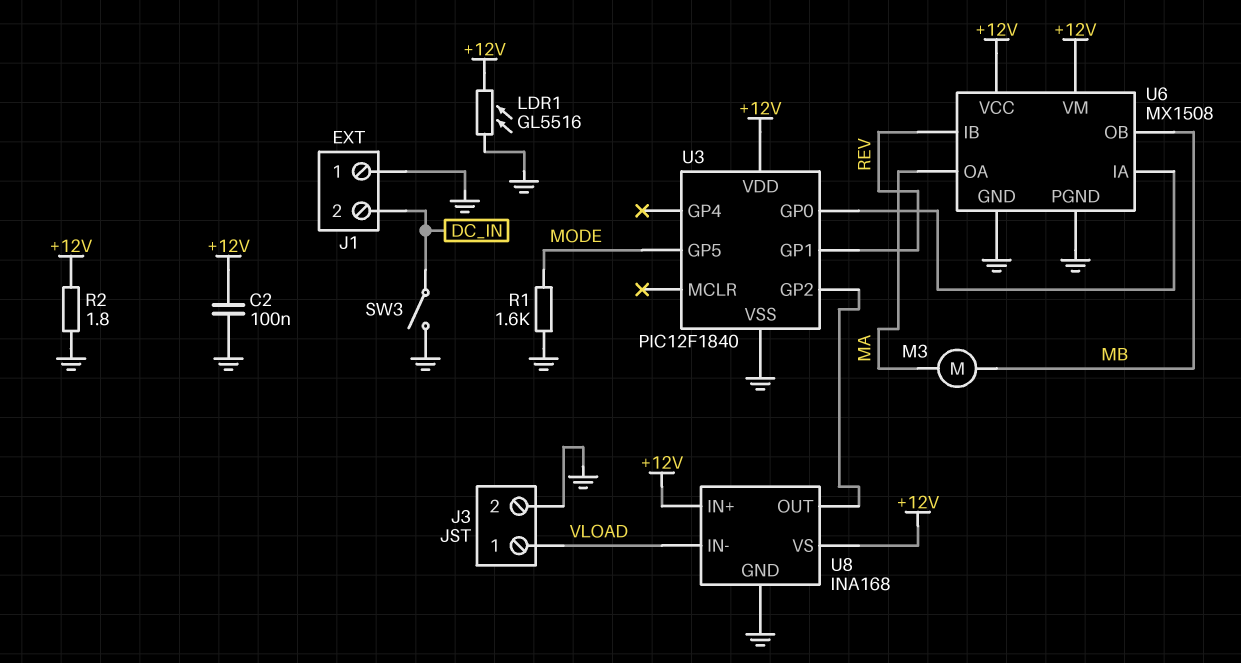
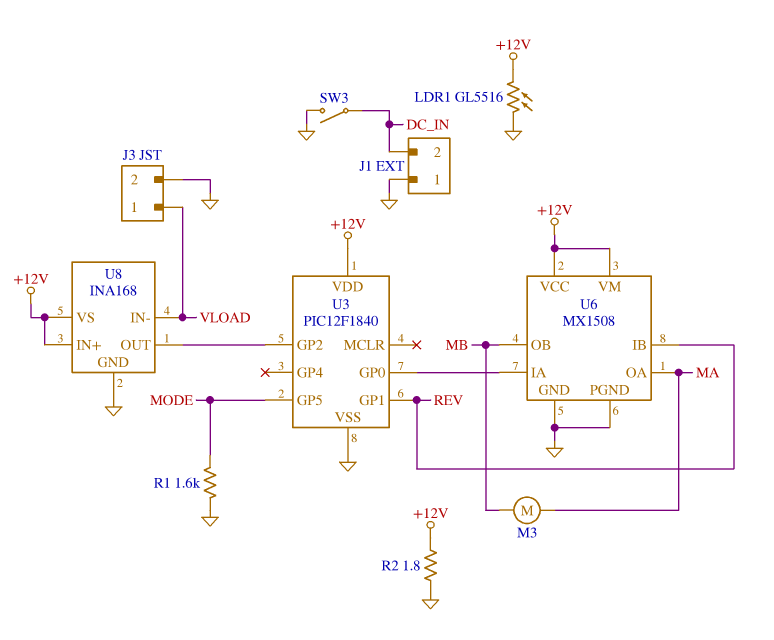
C2: 100nF (+12V, GND) -> none

